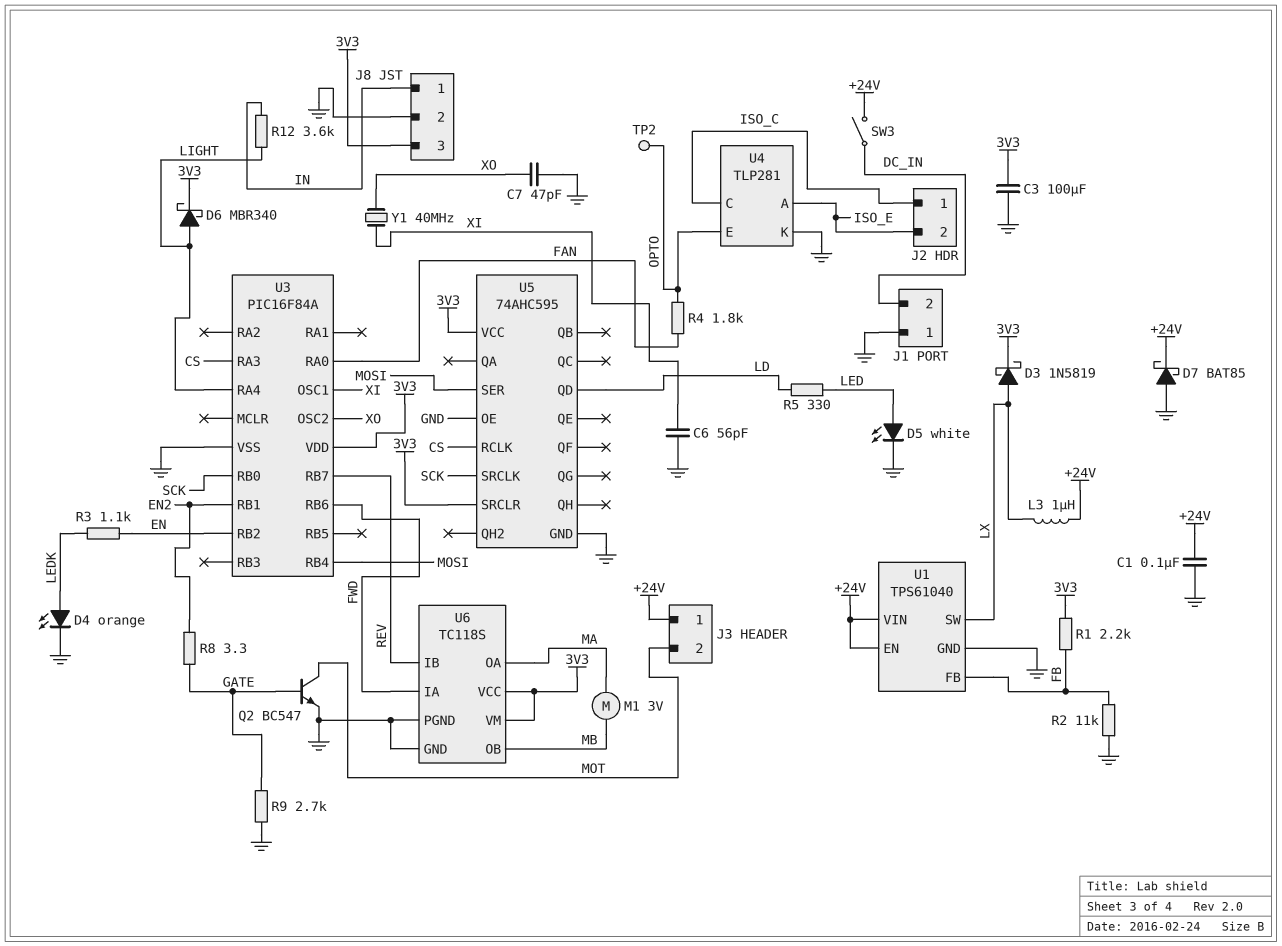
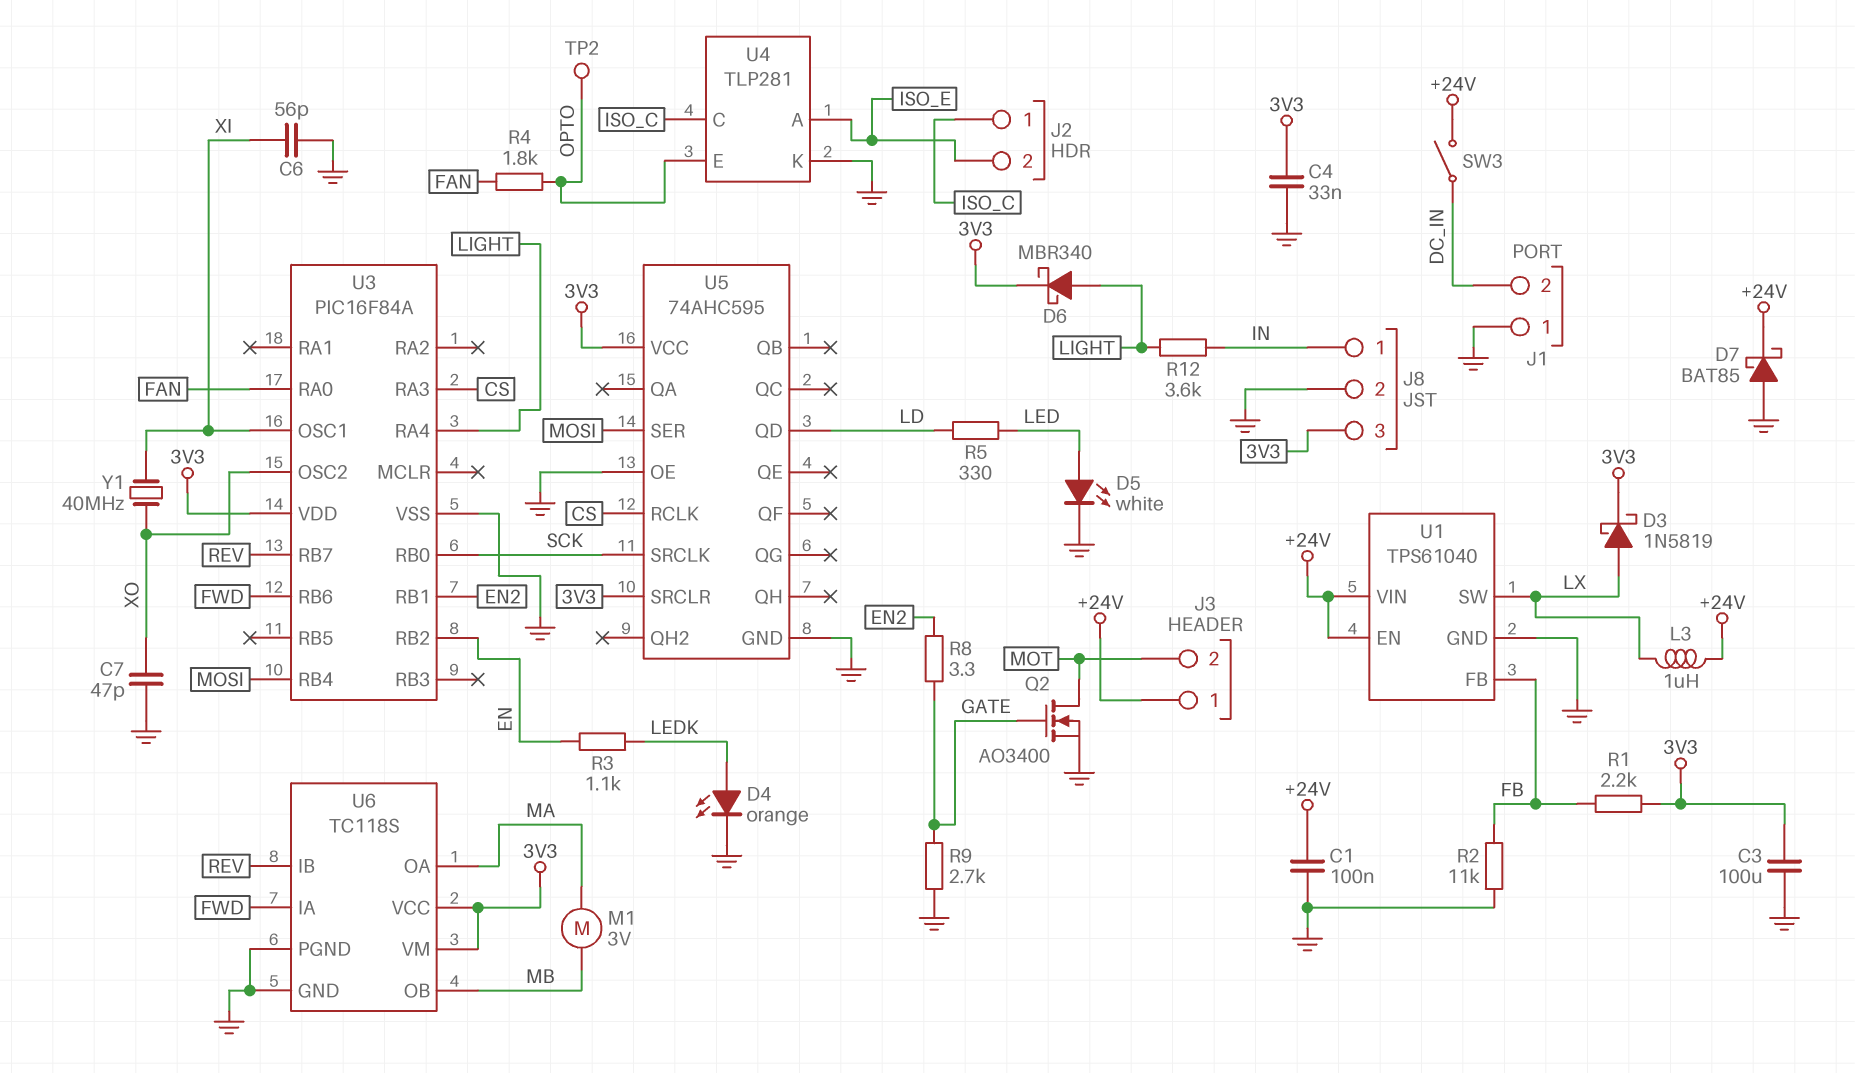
C4: none -> 33nF (3V3, GND)
Q2: NPN BC547 (B GATE, C MOT, E GND) -> NMOS AO3400 (G GATE, D MOT, S GND)

